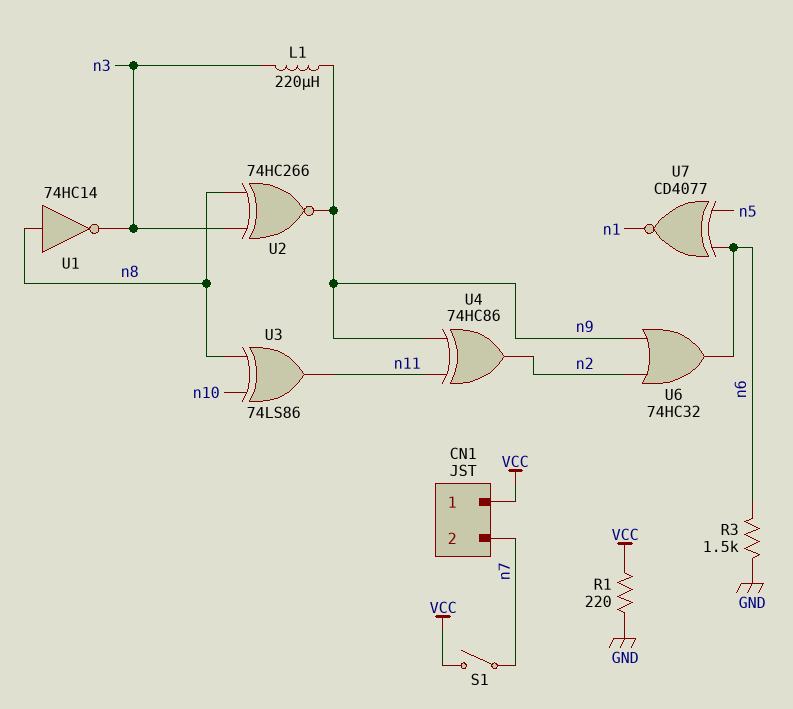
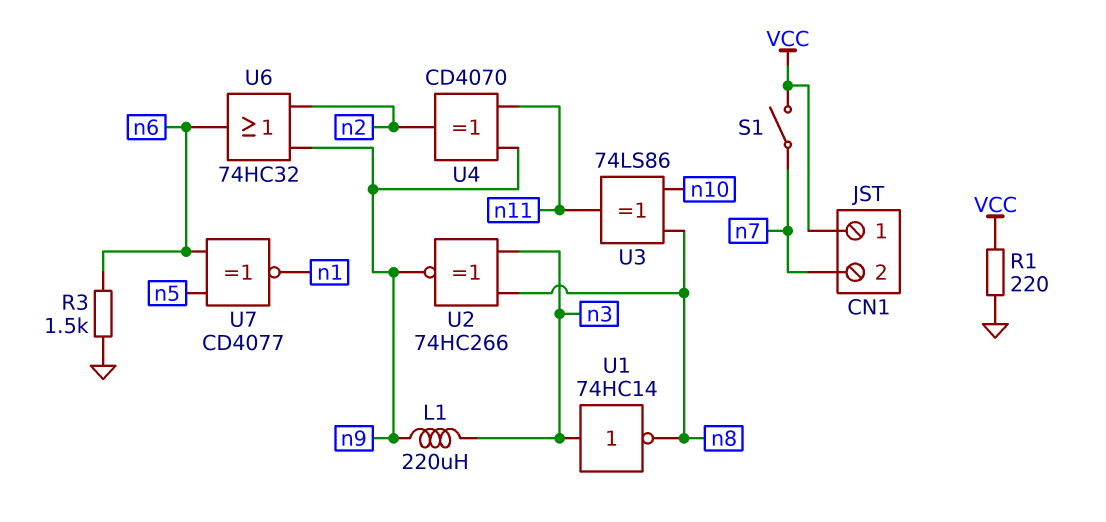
U1: NOT 74HC14 (in n8, out n3) -> NOT 74HC14 (in n3, out n8)
U4: XOR 74HC86 (in n9, in n11, out n2) -> XOR CD4070 (in n9, in n11, out n2)

